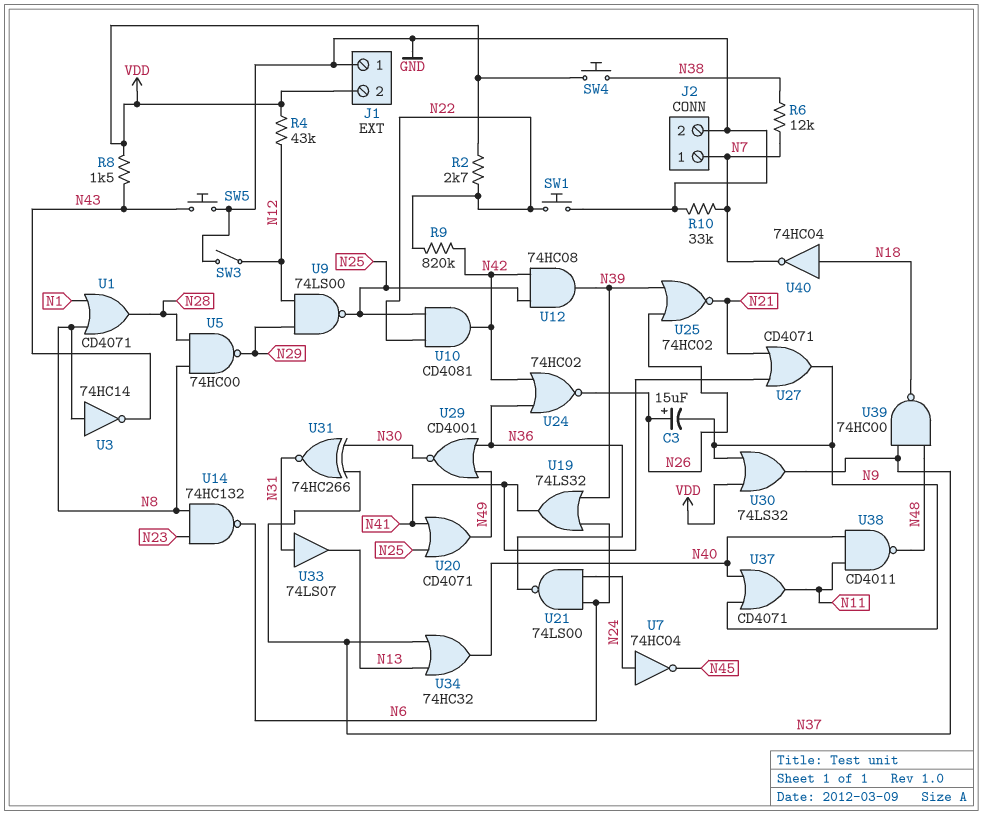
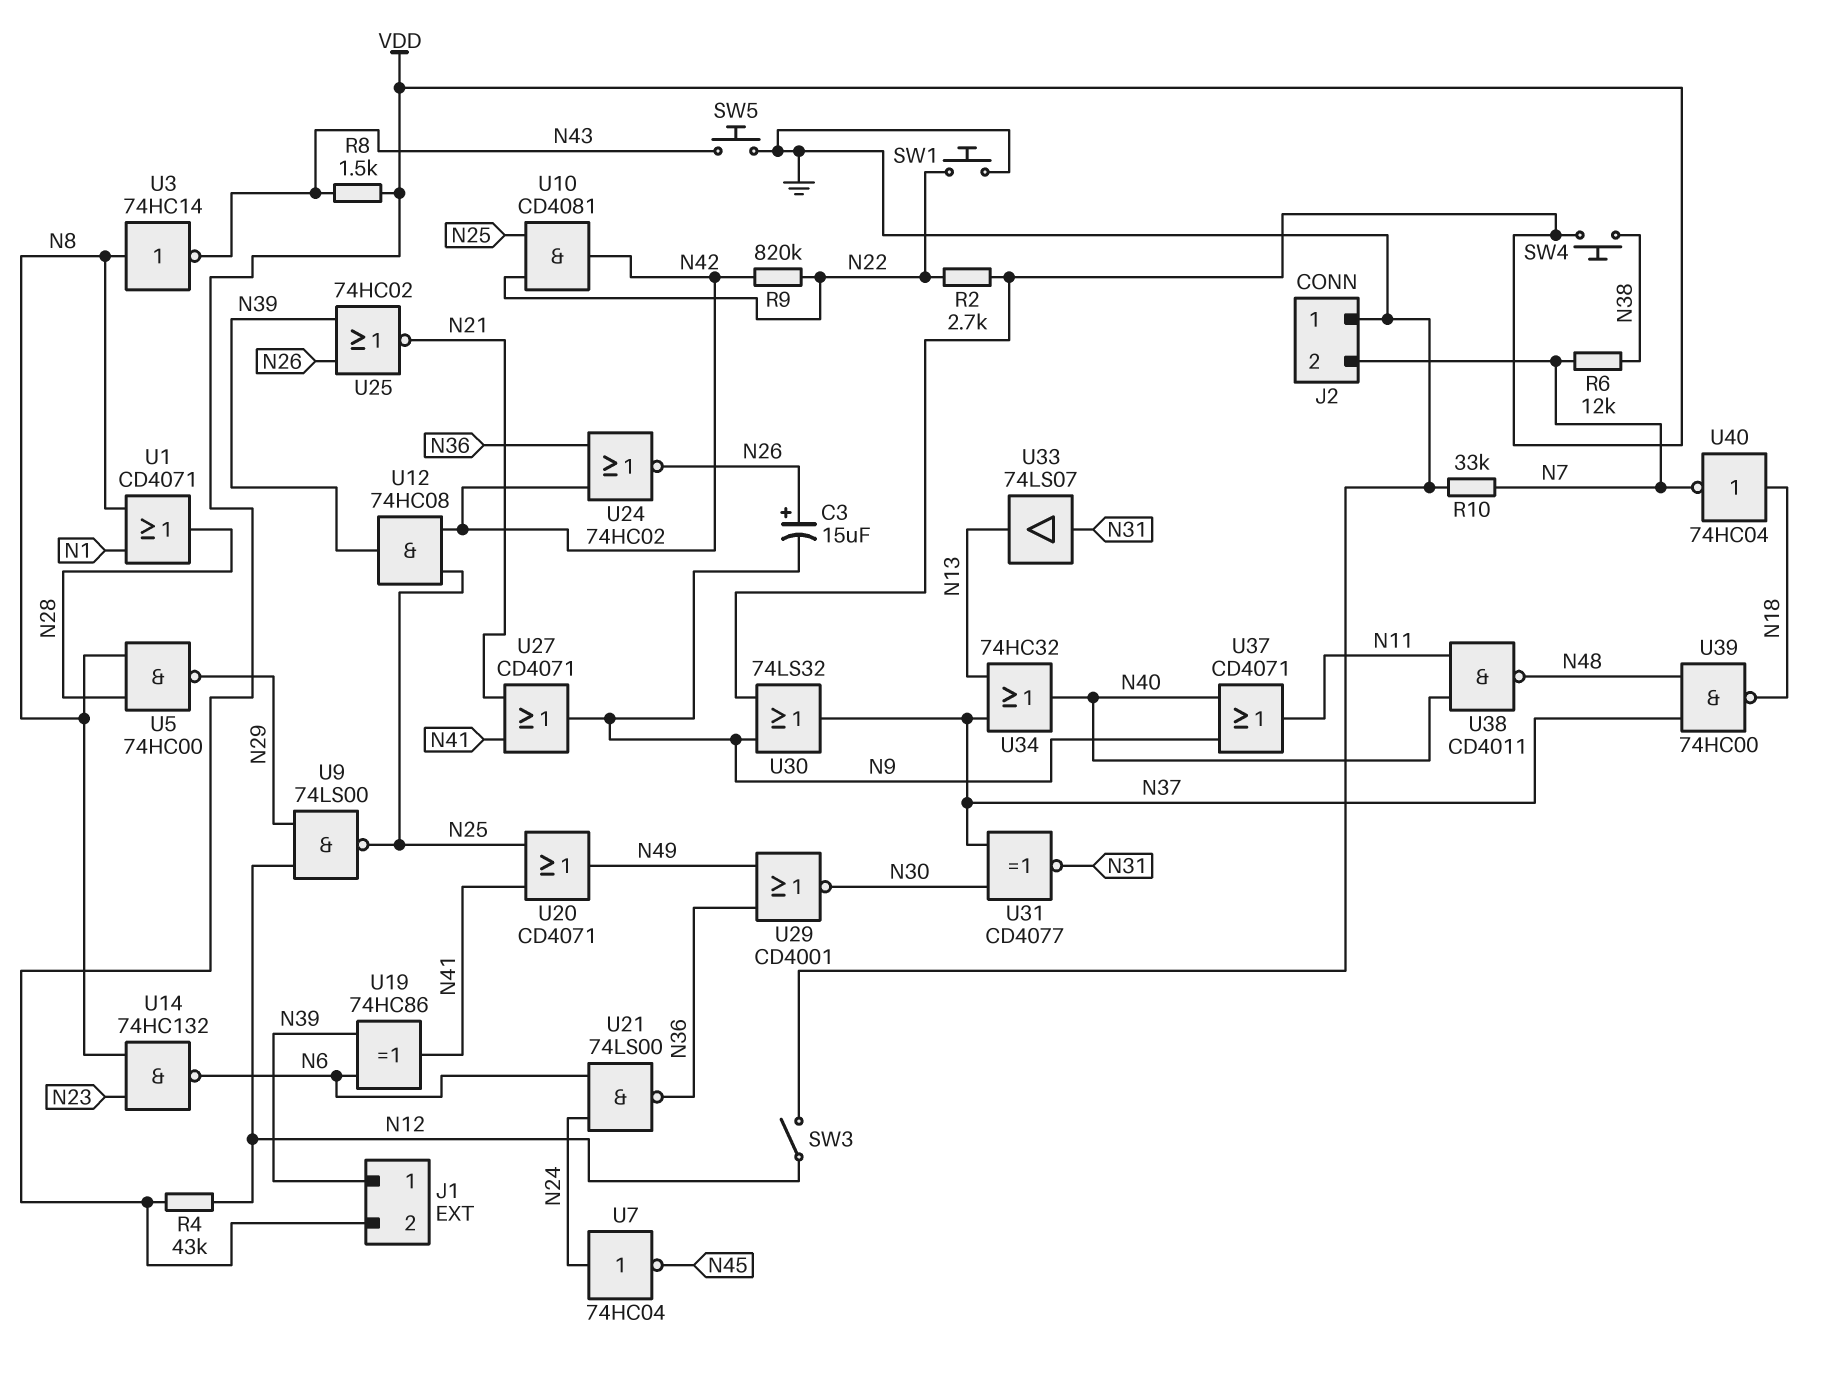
J1 pin 1: GND -> N39
J2 pin 1: N7 -> GND
J2 pin 2: GND -> N7
U19: OR 74LS32 (in N6, in N39, out N41) -> XOR 74HC86 (in N6, in N39, out N41)
U31: XNOR 74HC266 (in N30, in N37, out N31) -> XNOR CD4077 (in N30, in N37, out N31)

